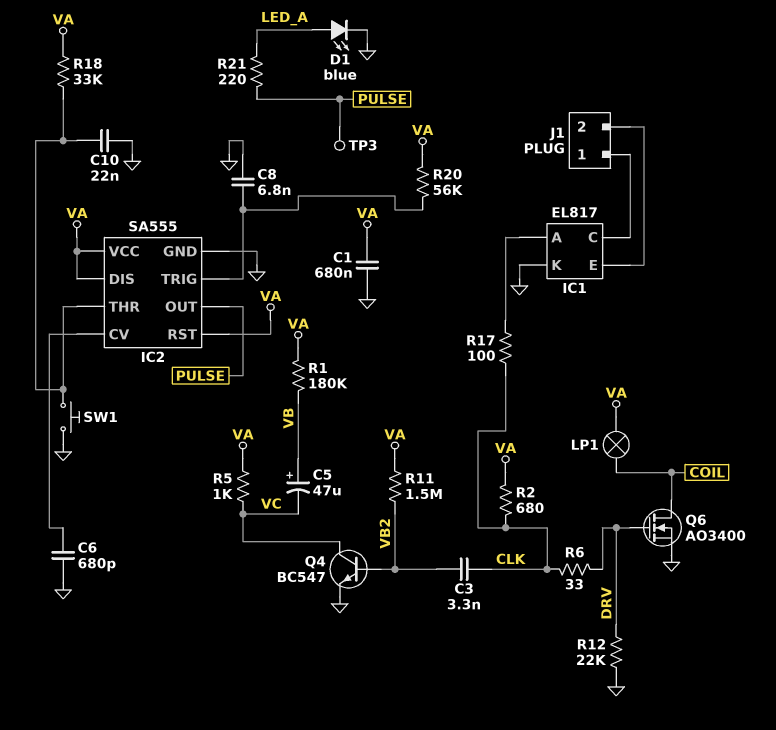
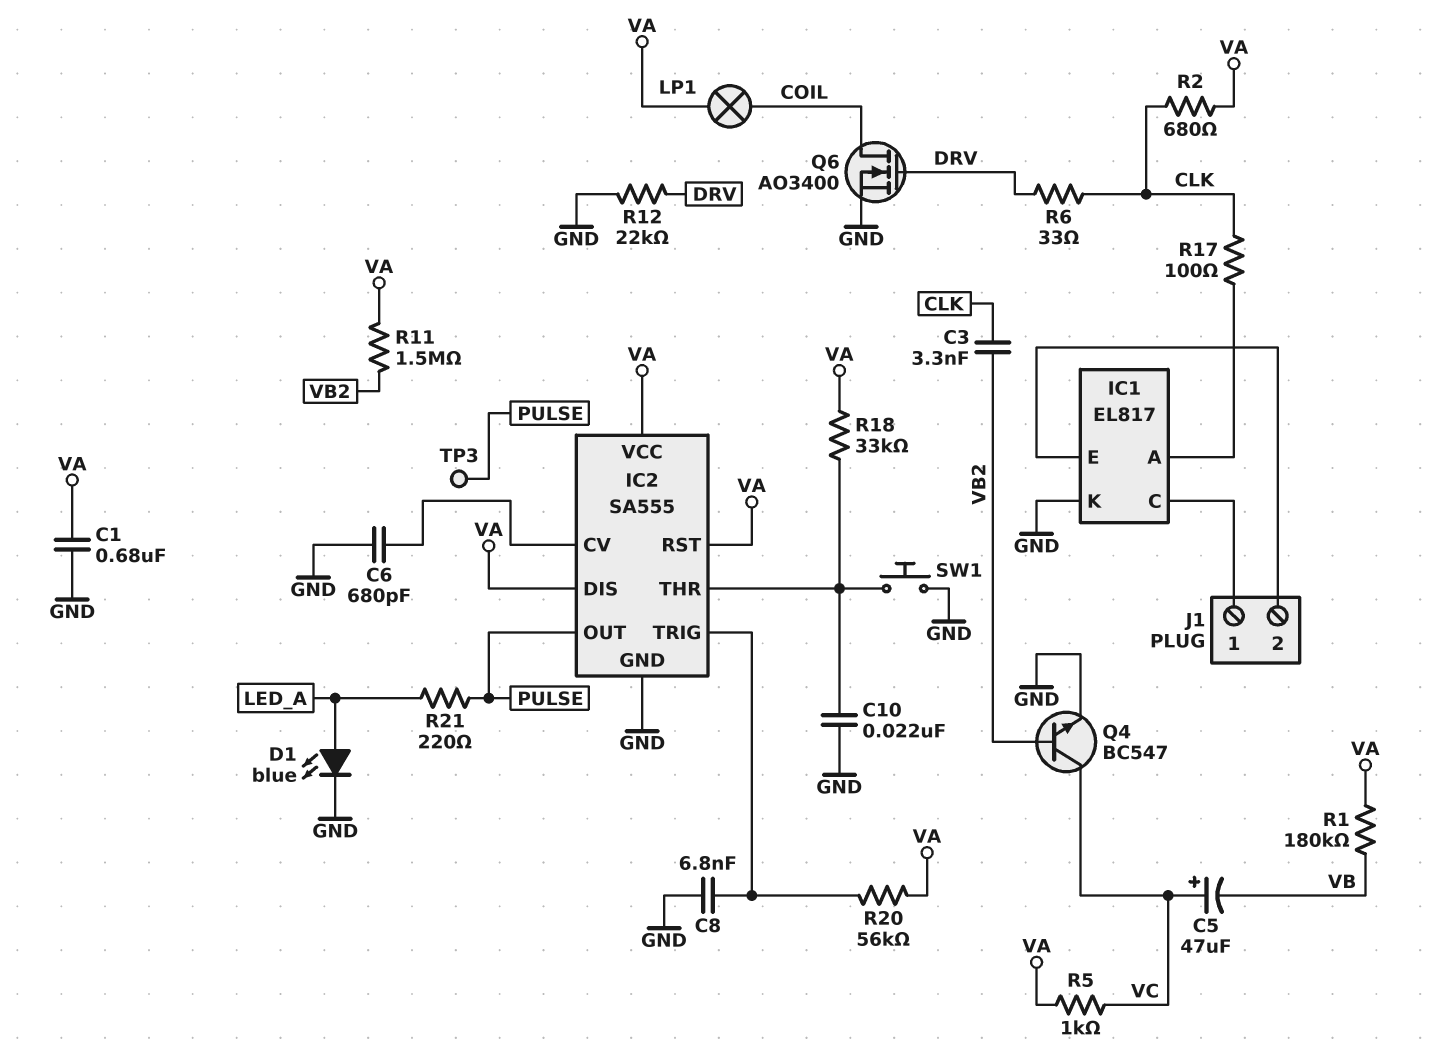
C5: 47uF (plus VB, minus VC) -> 47uF (plus VC, minus VB)

